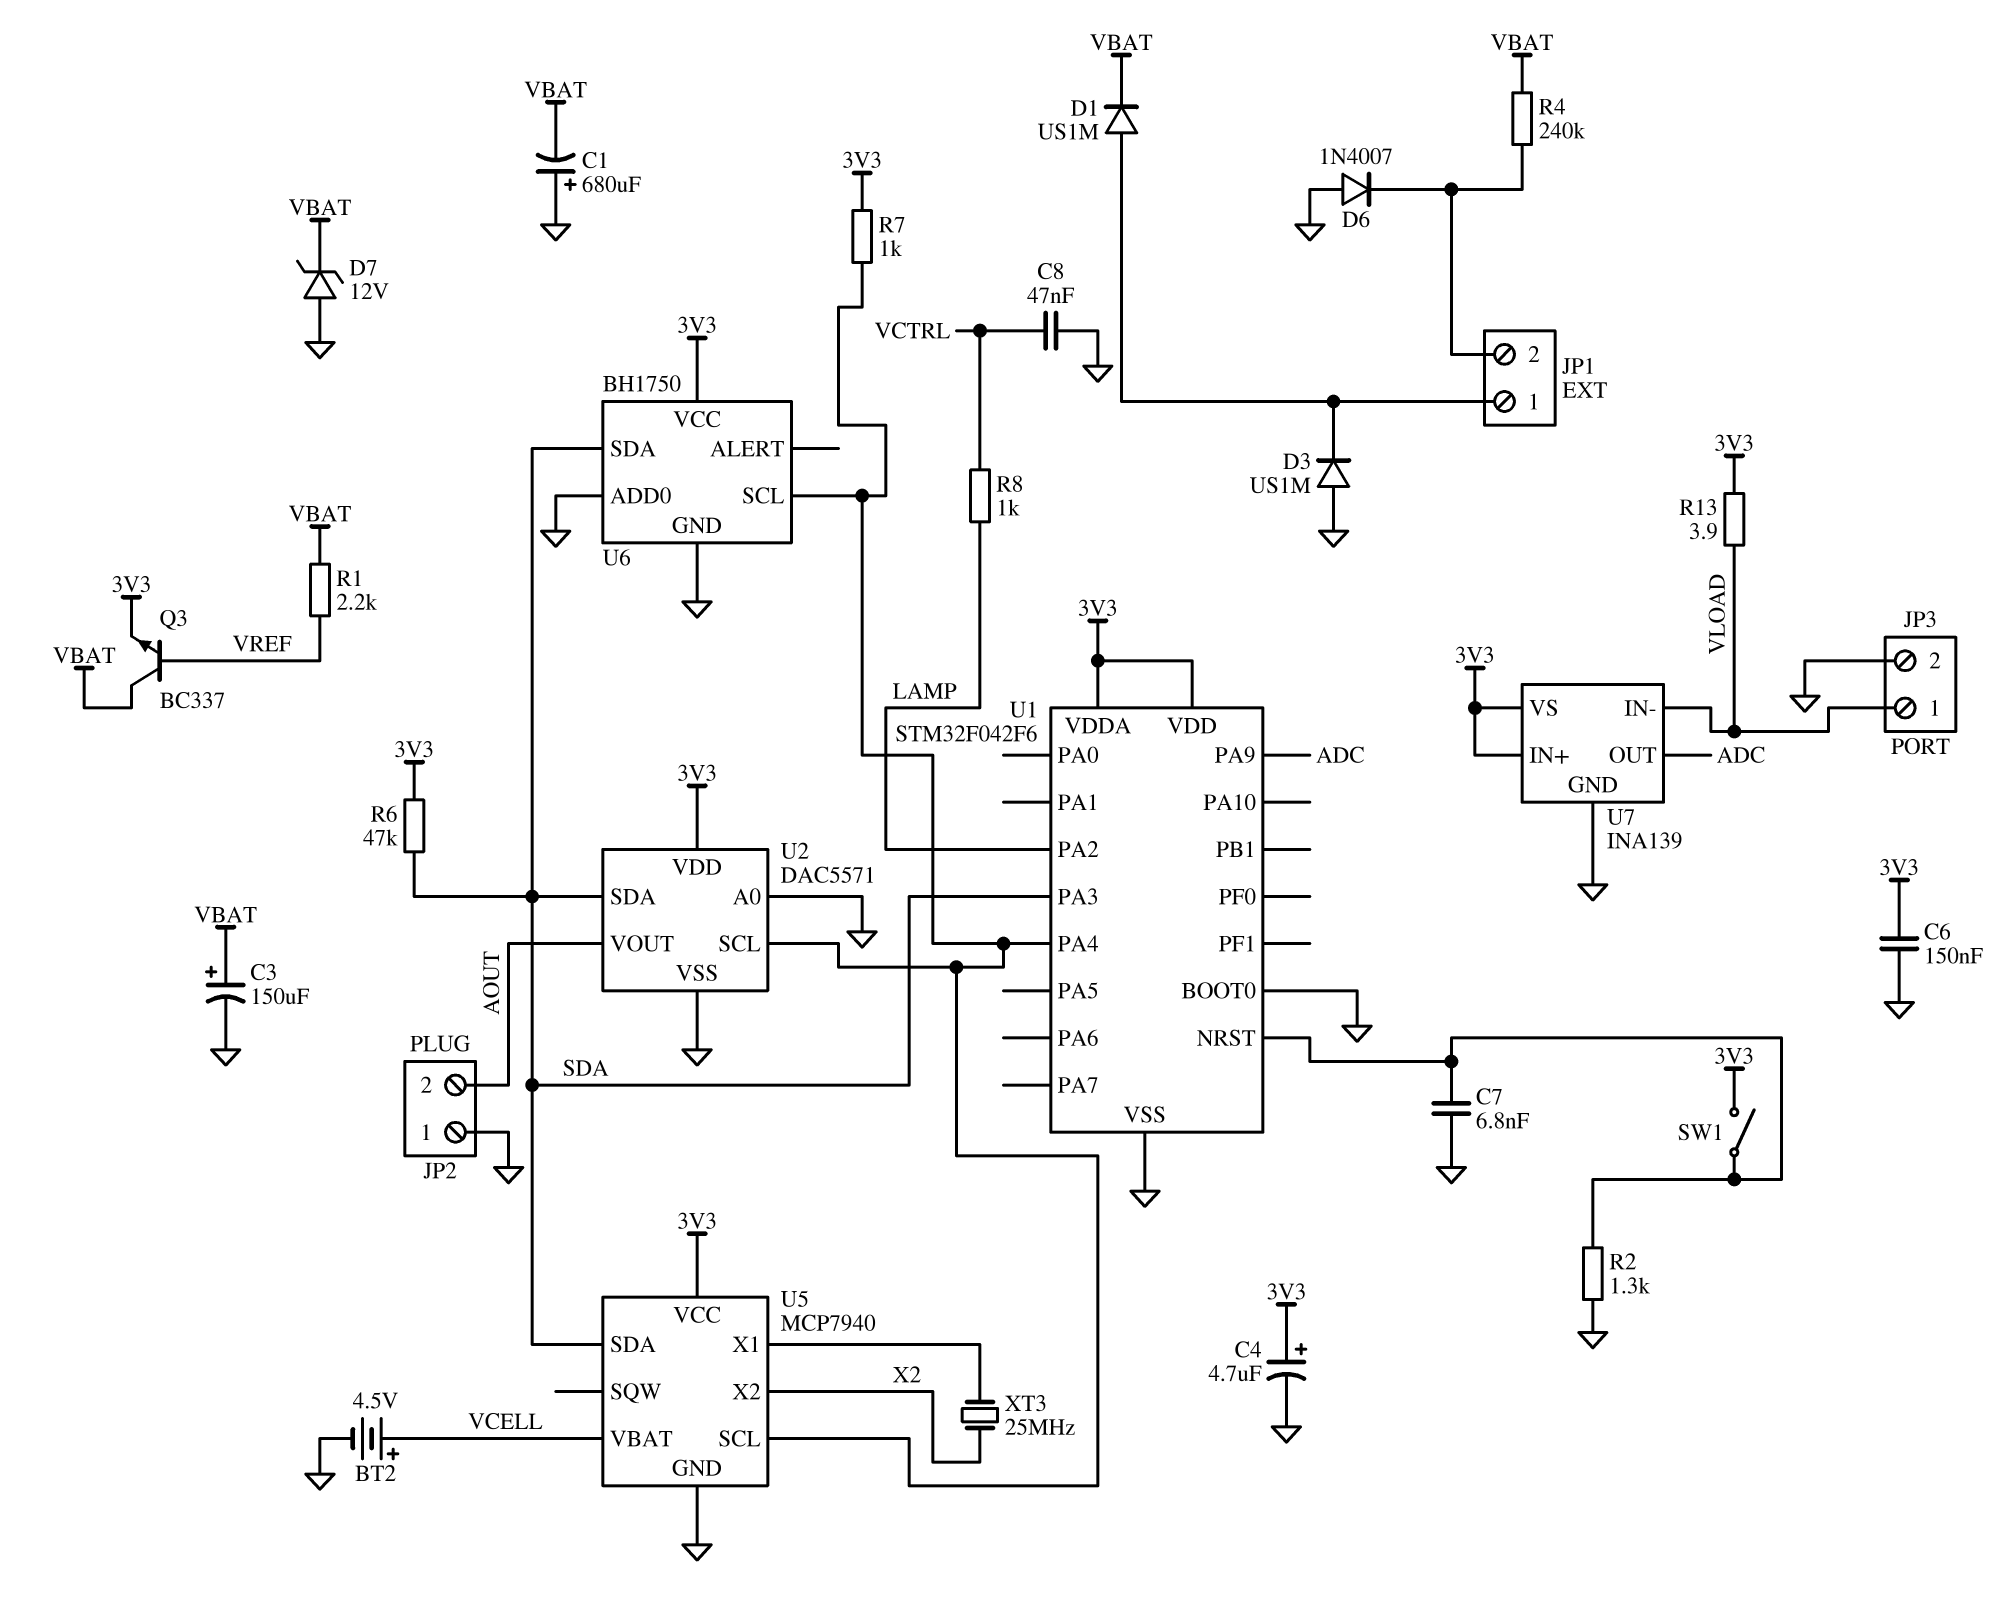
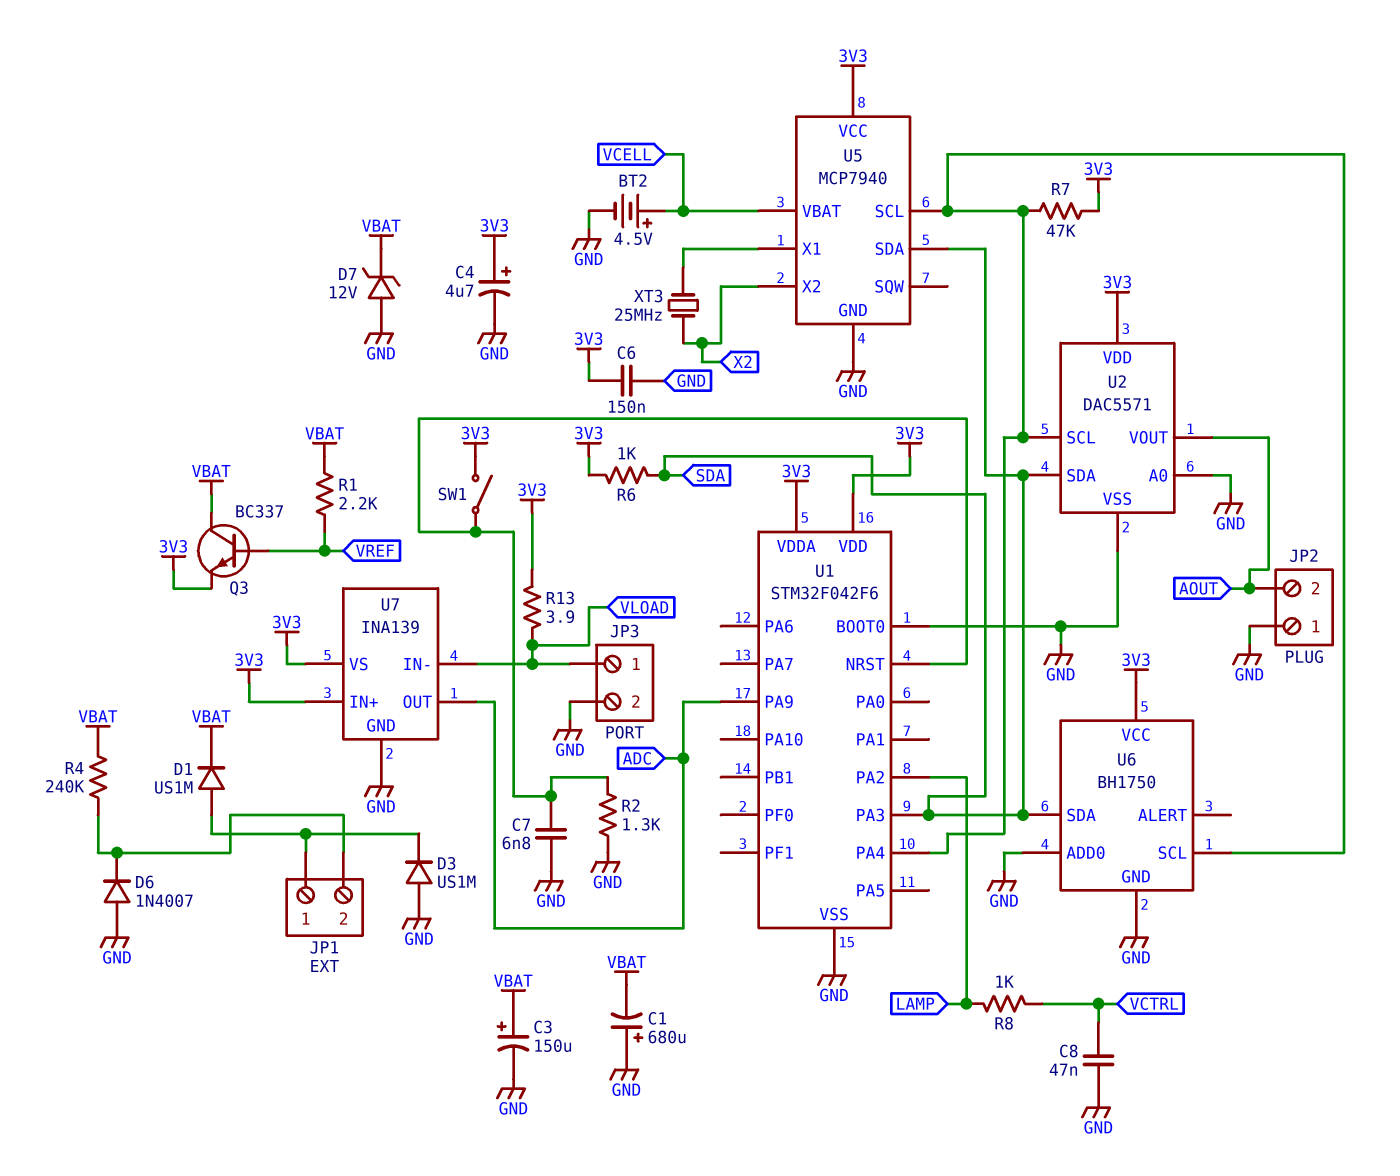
R6: 47k (3V3, SDA) -> 1k (3V3, SDA)
R7: 1k (3V3, U1/PA4) -> 47k (3V3, U1/PA4)

